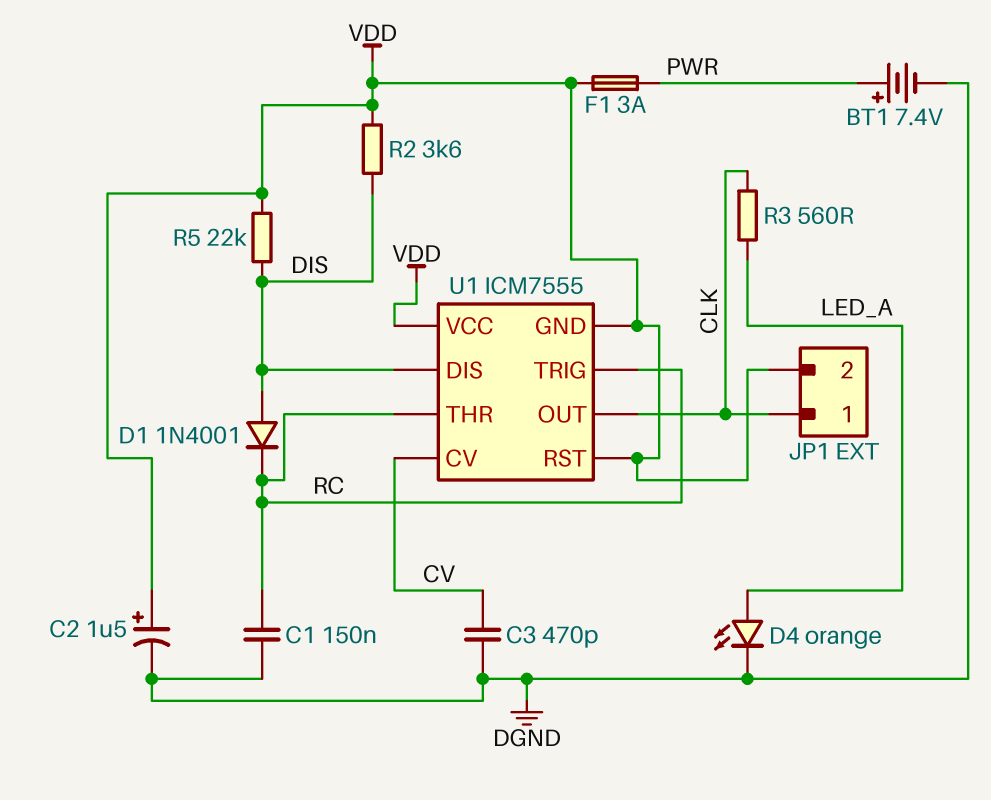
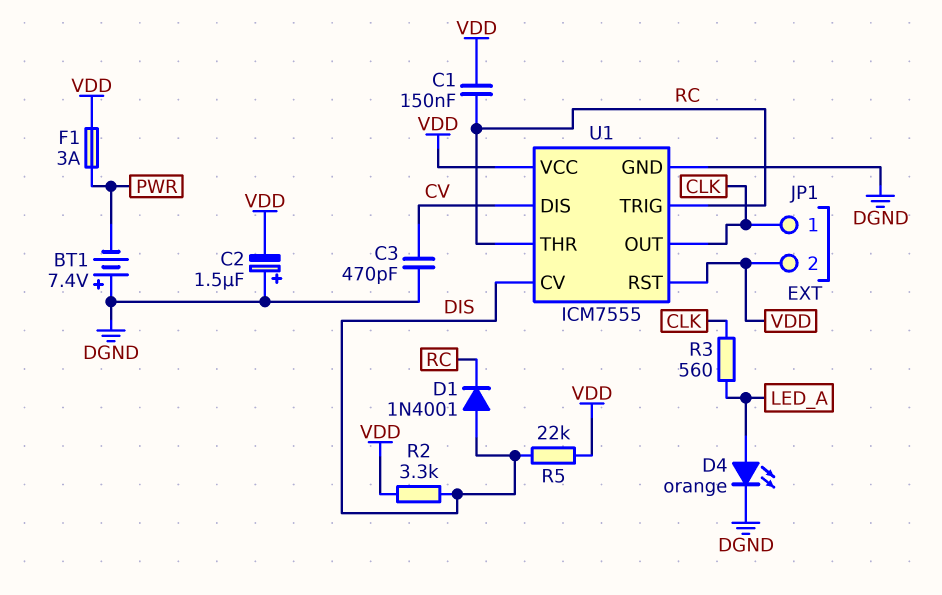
BT1: 7.4V (plus PWR, minus DGND) -> 7.4V (plus DGND, minus PWR)
C1: 150nF (DGND, RC) -> 150nF (RC, VDD)
C2: 1.5uF (plus VDD, minus DGND) -> 1.5uF (plus DGND, minus VDD)
R2: 3.6k (DIS, VDD) -> 3.3k (DIS, VDD)
U1 pin CV: CV -> DIS
U1 pin DIS: DIS -> CV
U1 pin GND: VDD -> DGND

